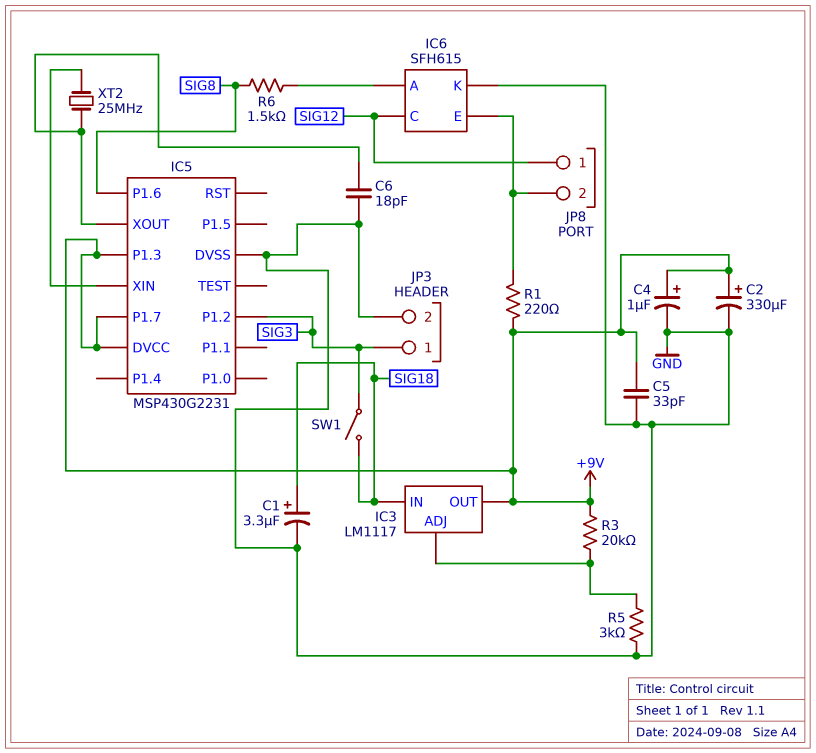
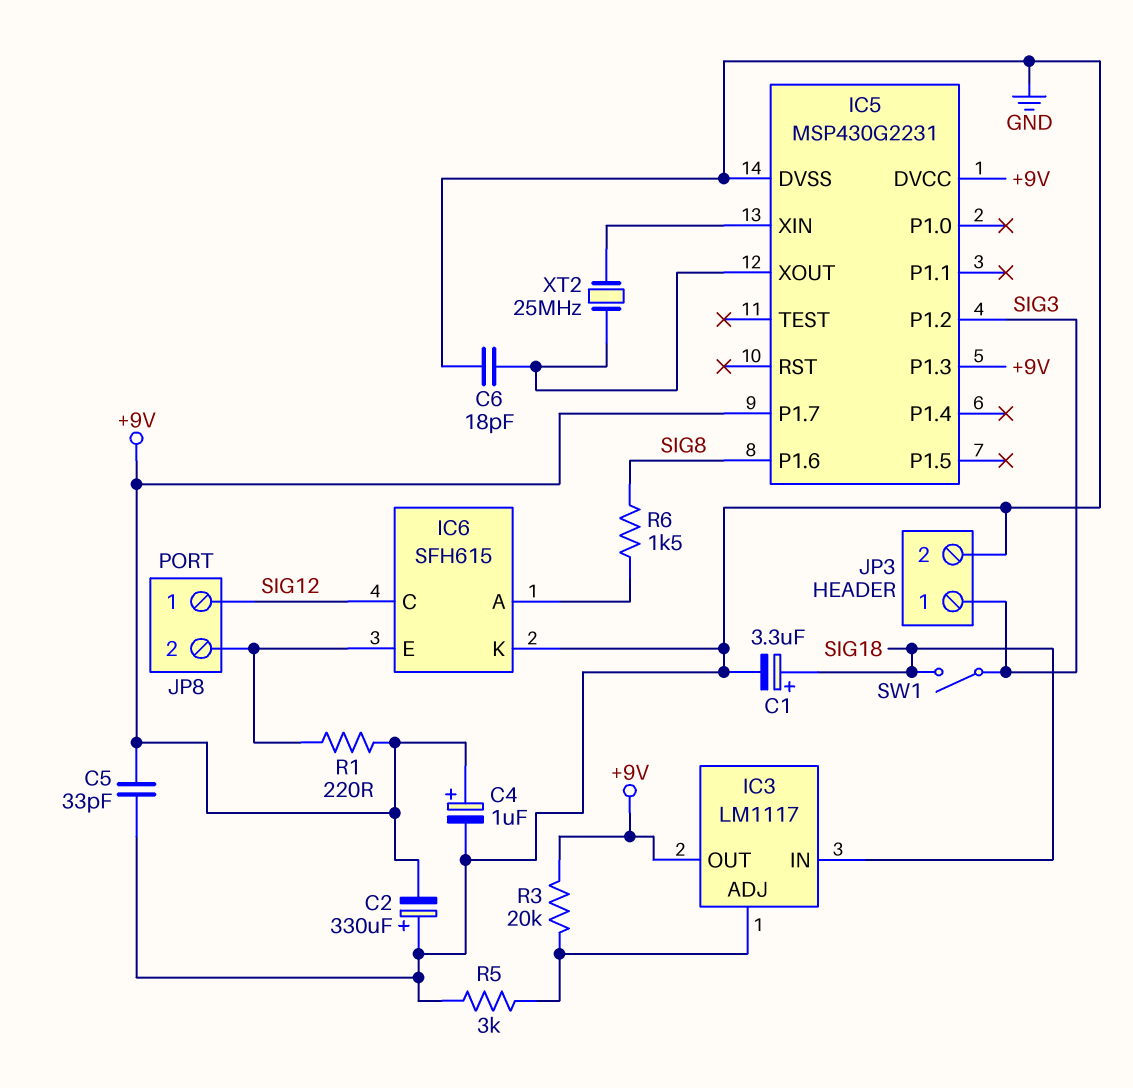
C2: 330uF (plus +9V, minus GND) -> 330uF (plus GND, minus +9V)

